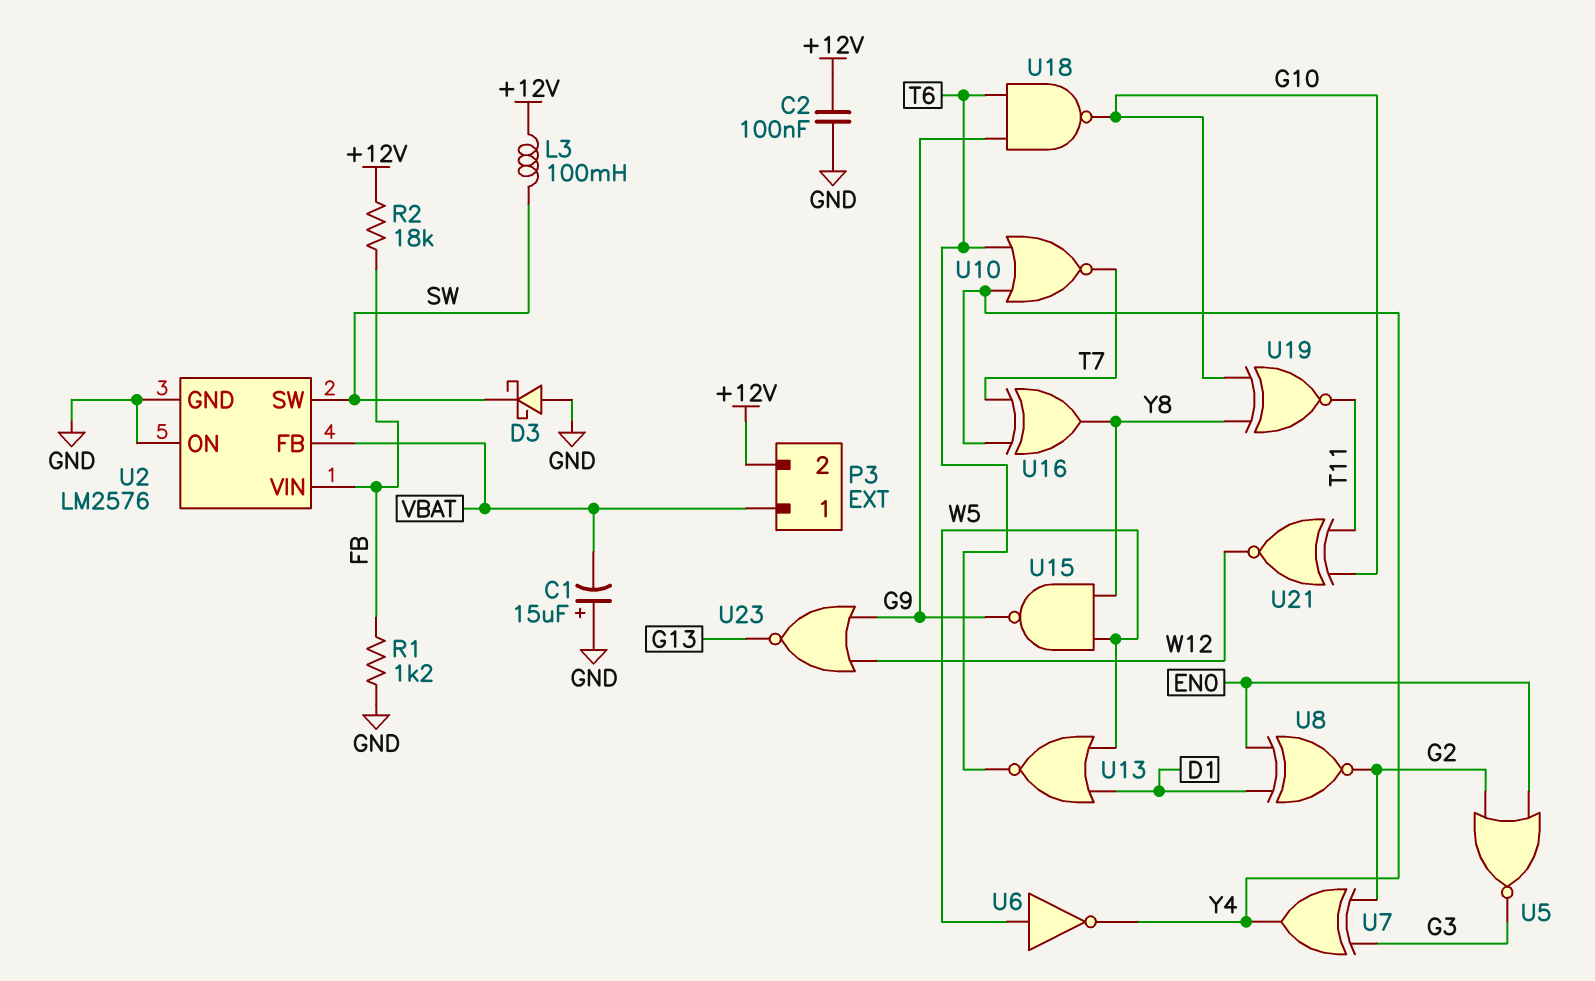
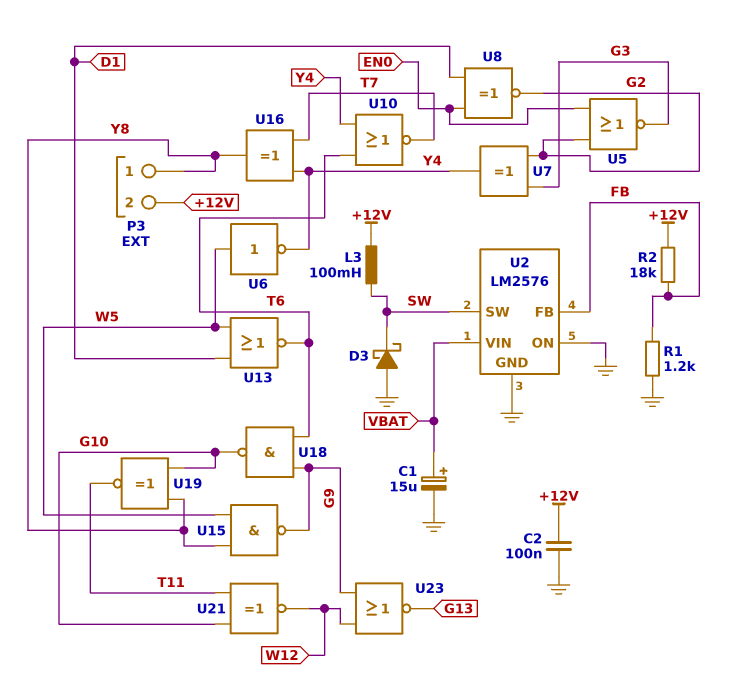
C1: 15uF (plus GND, minus VBAT) -> 15uF (plus VBAT, minus GND)
P3 pin 1: VBAT -> Y8
U2 pin FB: VBAT -> FB
U2 pin VIN: FB -> VBAT

